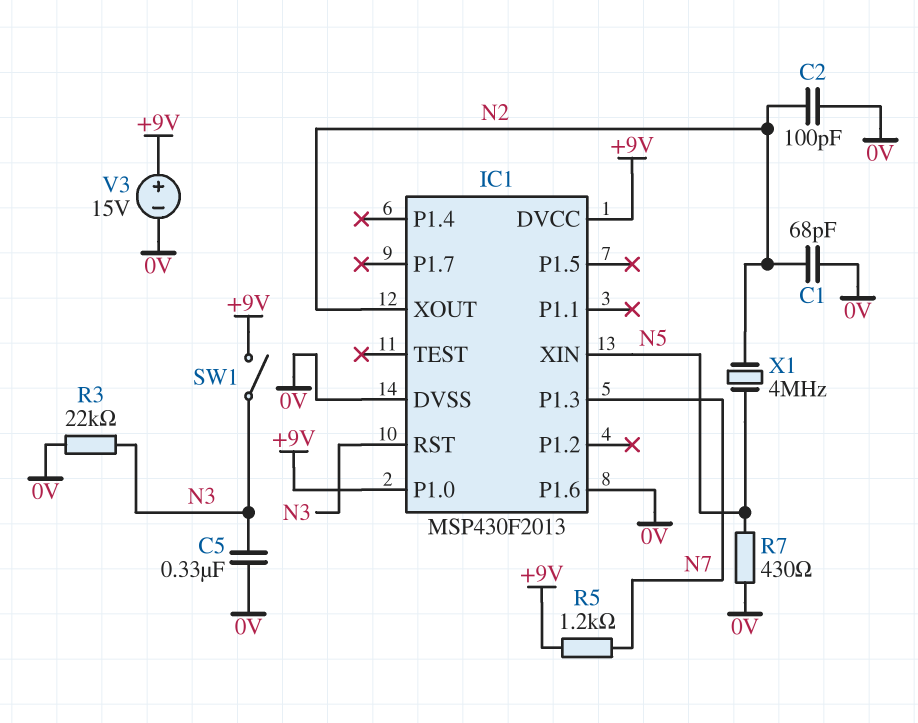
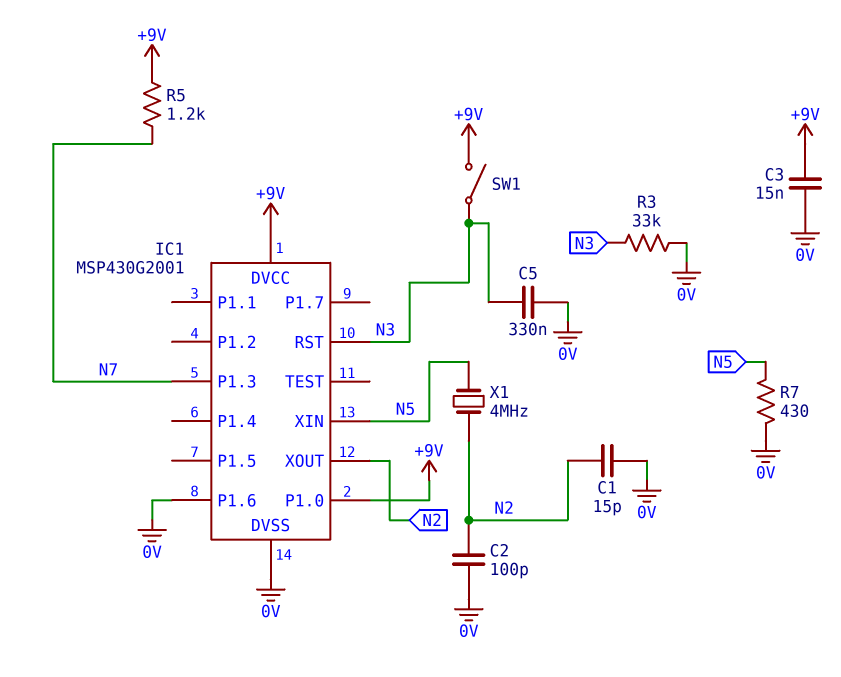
C1: 68pF (0V, N2) -> 15pF (0V, N2)
C3: none -> 15nF (+9V, 0V)
IC1: MSP430F2013 -> MSP430G2001
R3: 22k (0V, N3) -> 33k (0V, N3)
V3: 15V (plus +9V, minus 0V) -> none

